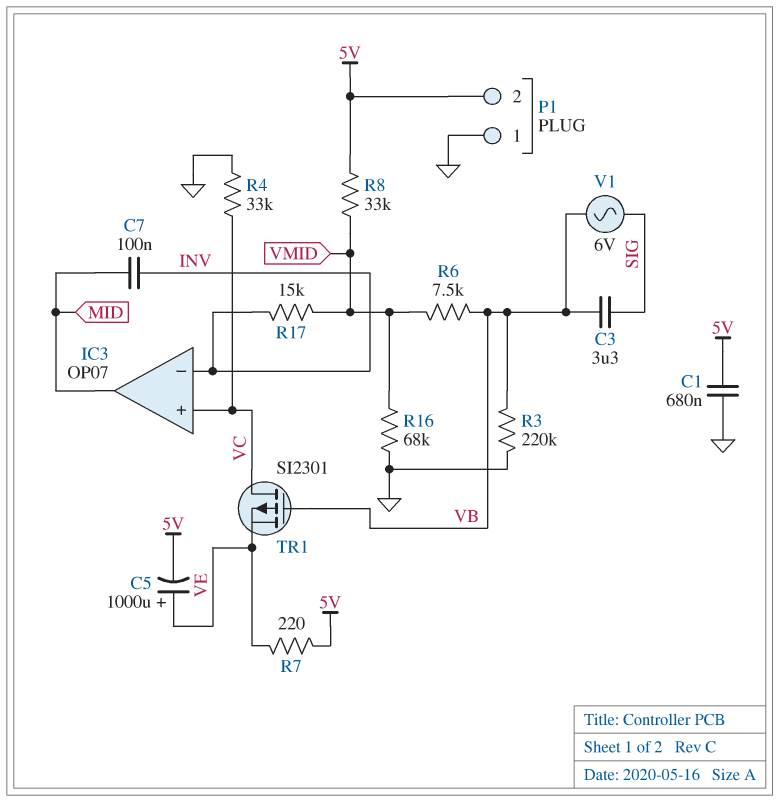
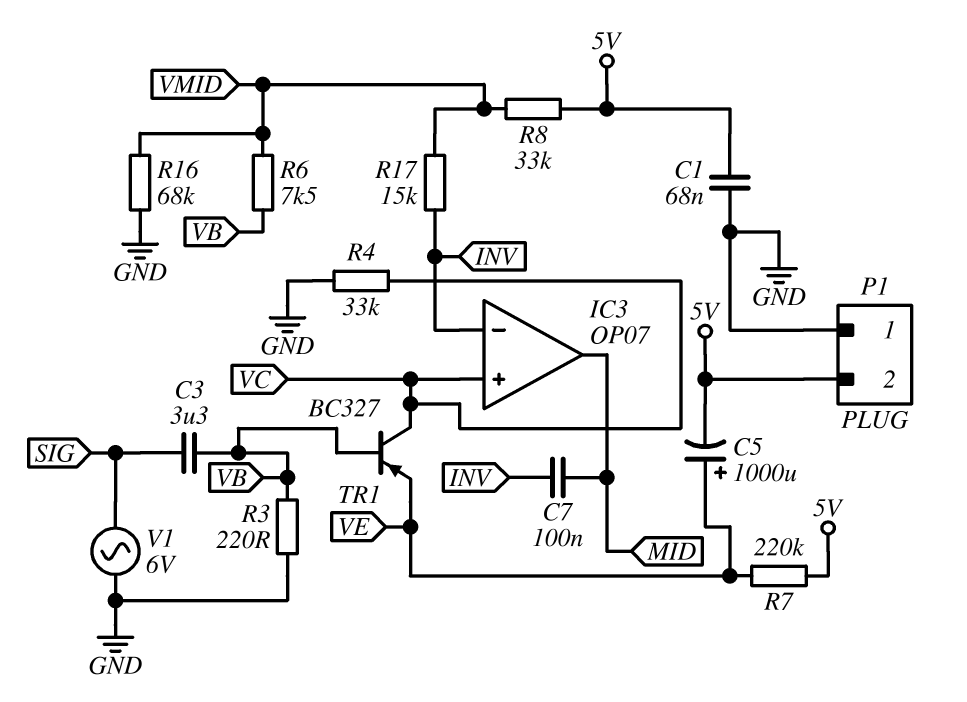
C1: 680nF (5V, GND) -> 68nF (5V, GND)
R3: 220k (GND, VB) -> 220 (GND, VB)
R7: 220 (5V, VE) -> 220k (5V, VE)
TR1: PMOS SI2301 (G VB, D VC, S VE) -> PNP BC327 (B VB, C VC, E VE)
V1: AC 6V (SIG, VB) -> AC 6V (GND, SIG)

